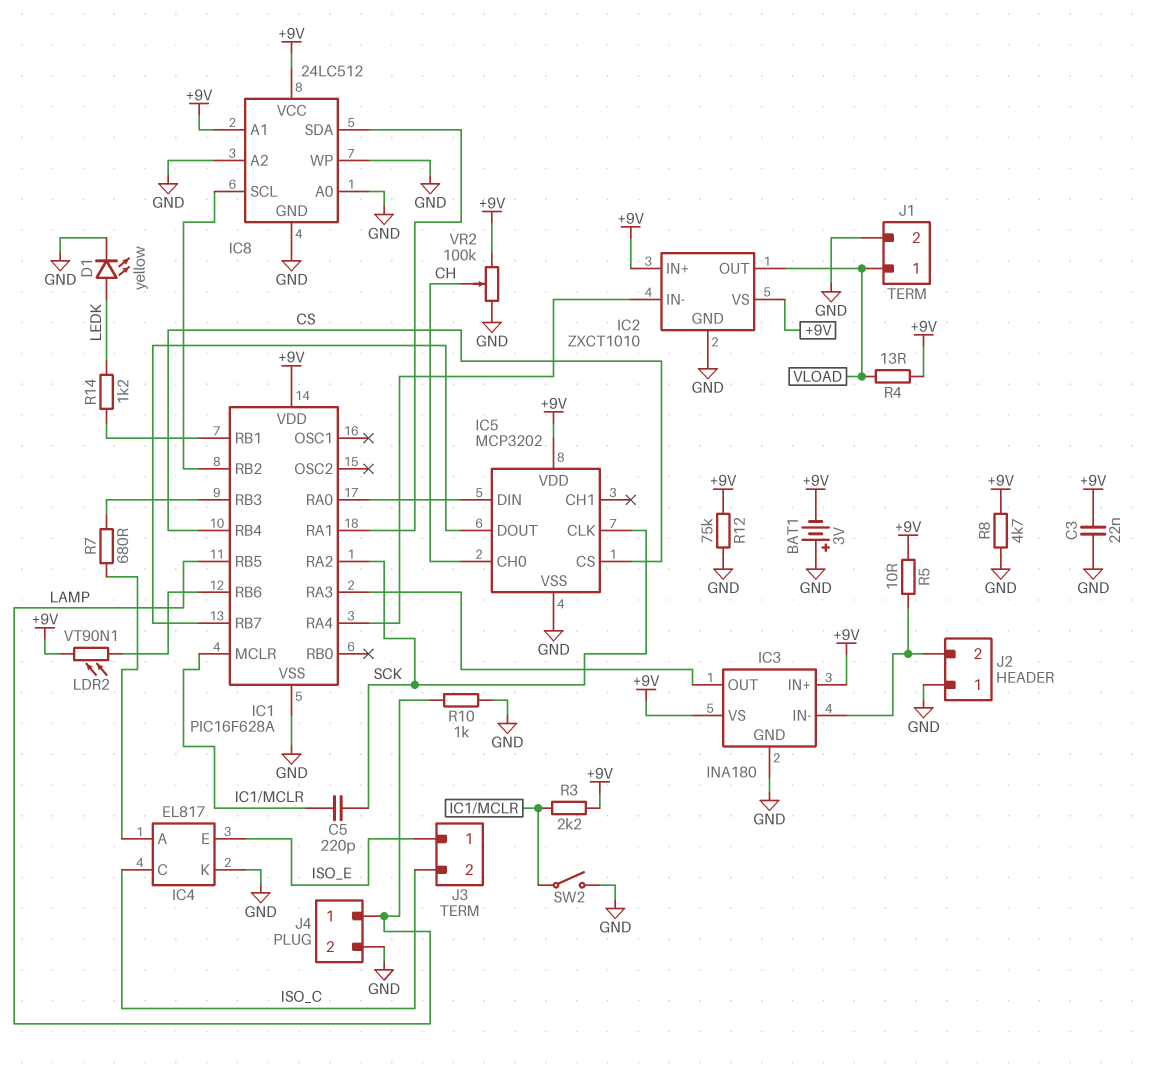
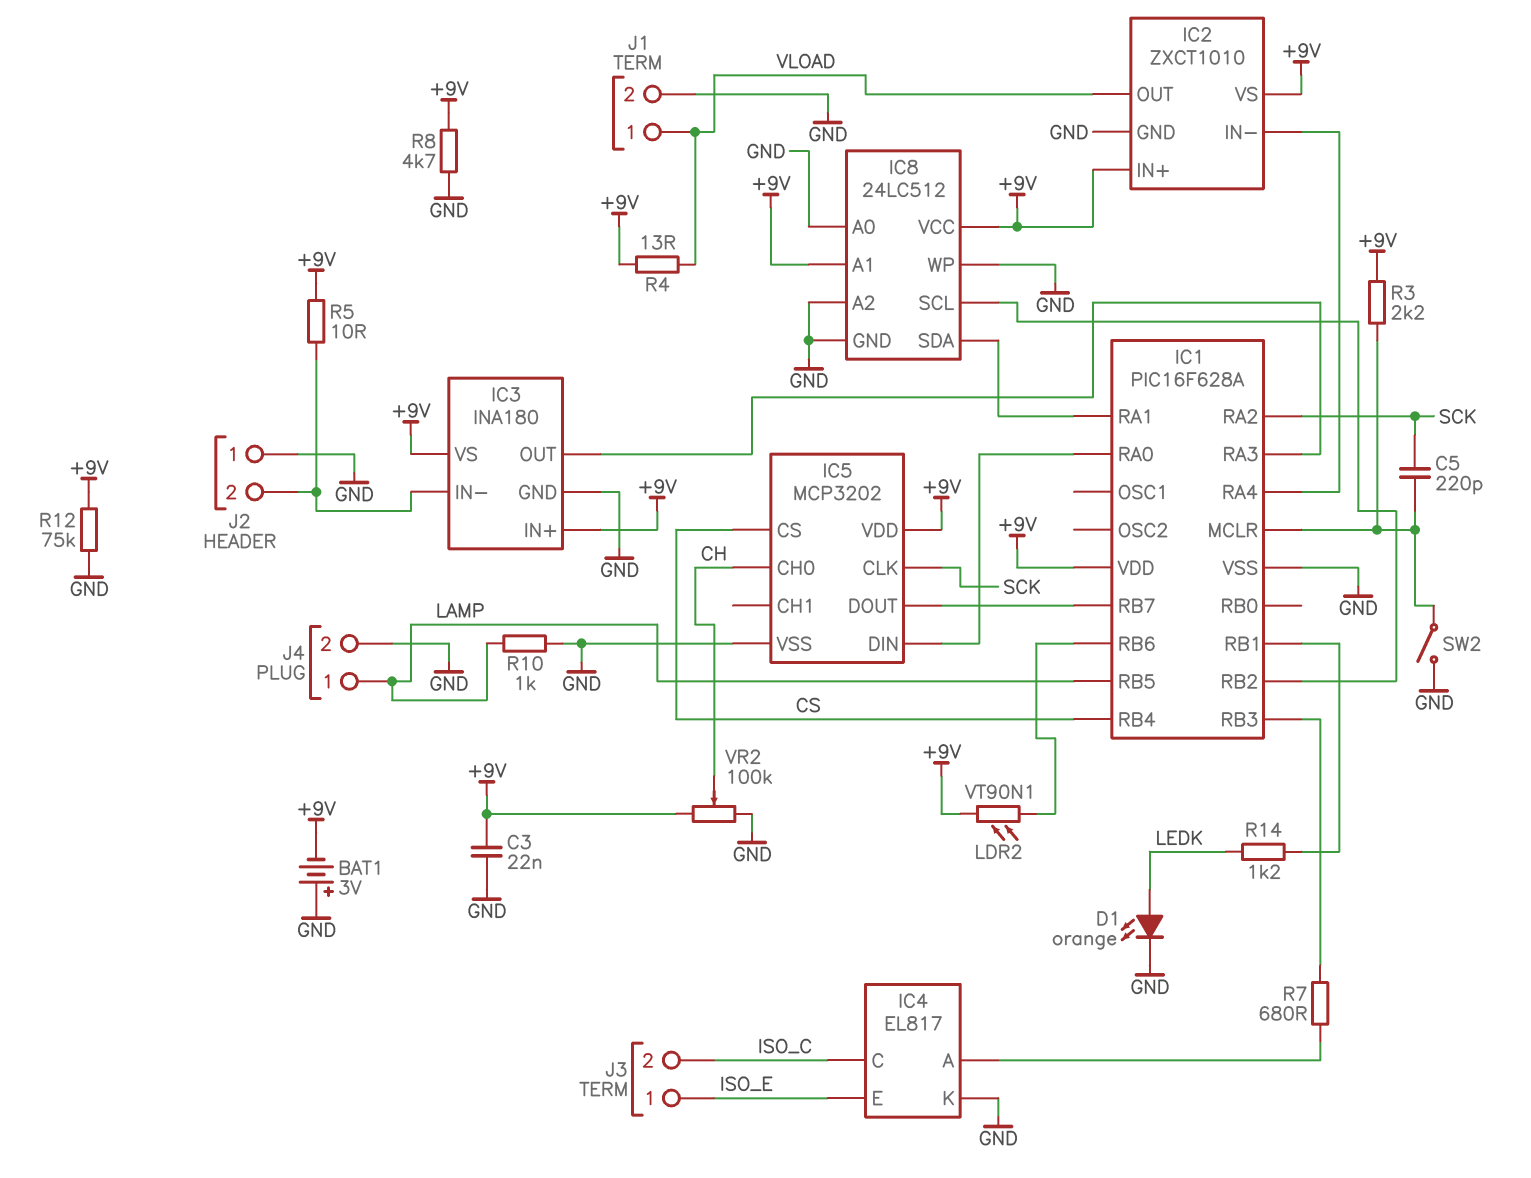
D1: LED yellow (A LEDK, K GND) -> LED orange (A LEDK, K GND)

